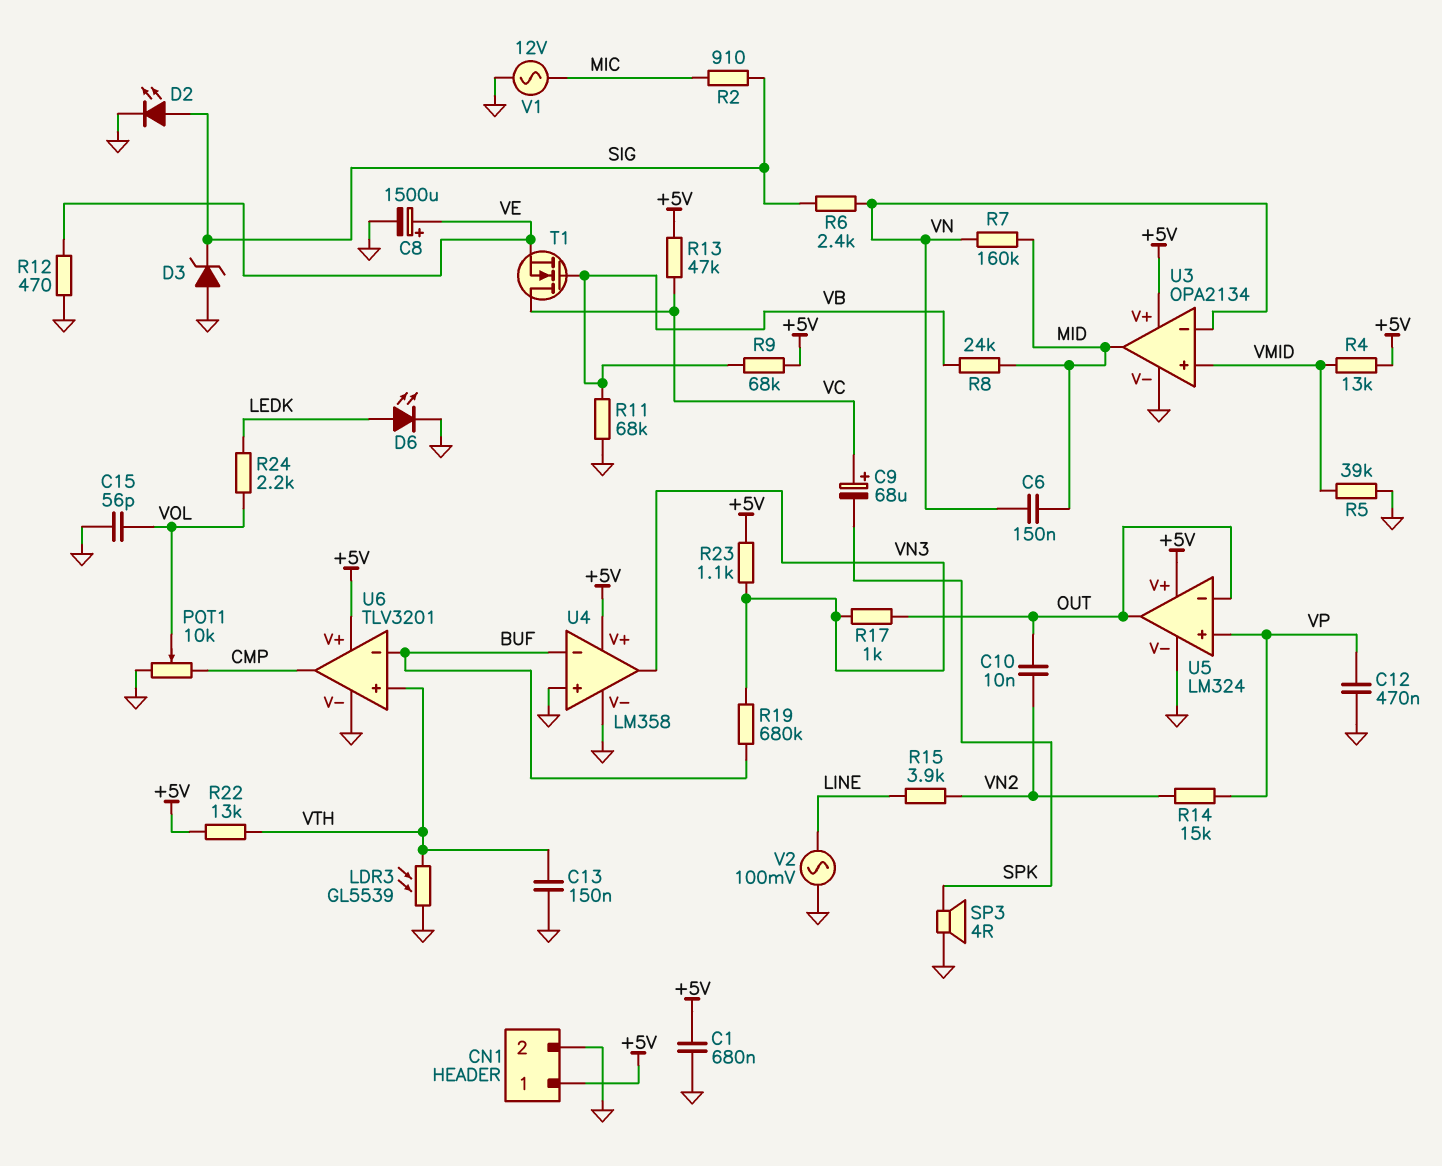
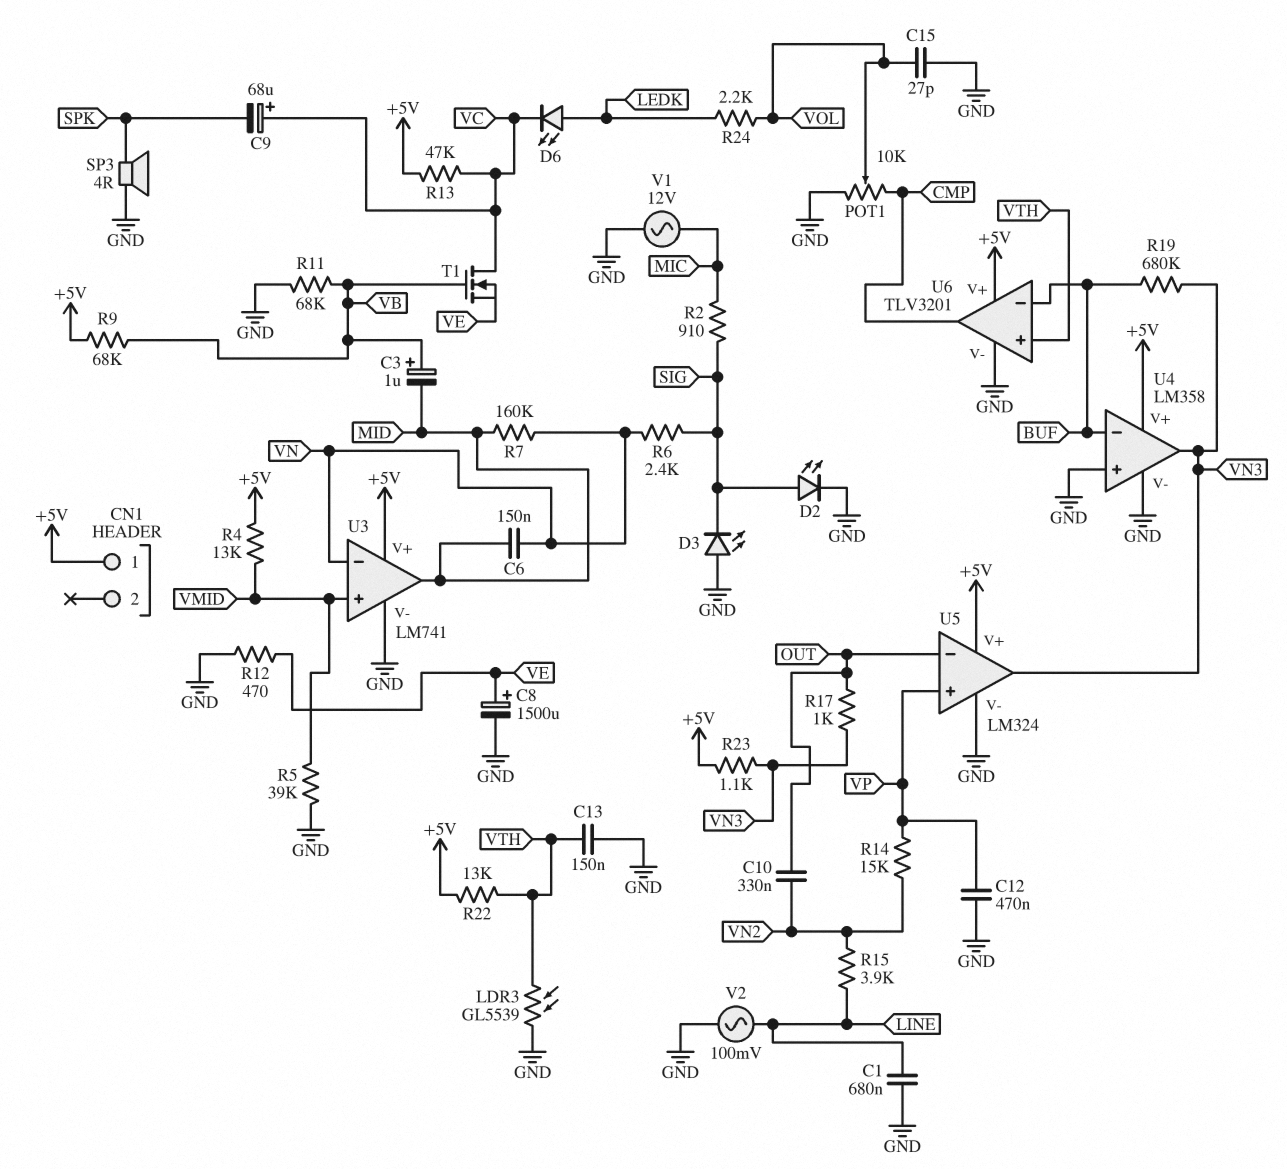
C1: 680nF (+5V, GND) -> 680nF (GND, LINE)
C3: none -> 1uF (plus VB, minus MID)
C10: 10nF (OUT, VN2) -> 330nF (OUT, VN2)
C15: 56pF (GND, VOL) -> 27pF (GND, VOL)
CN1 pin 2: GND -> none
D3: zener (A GND, K SIG) -> LED (A GND, K SIG)
D6: LED (A LEDK, K GND) -> LED (A LEDK, K VC)
R8: 24k (MID, VB) -> none
U3: OPA2134 -> LM741
U5 pin out: OUT -> VN3

